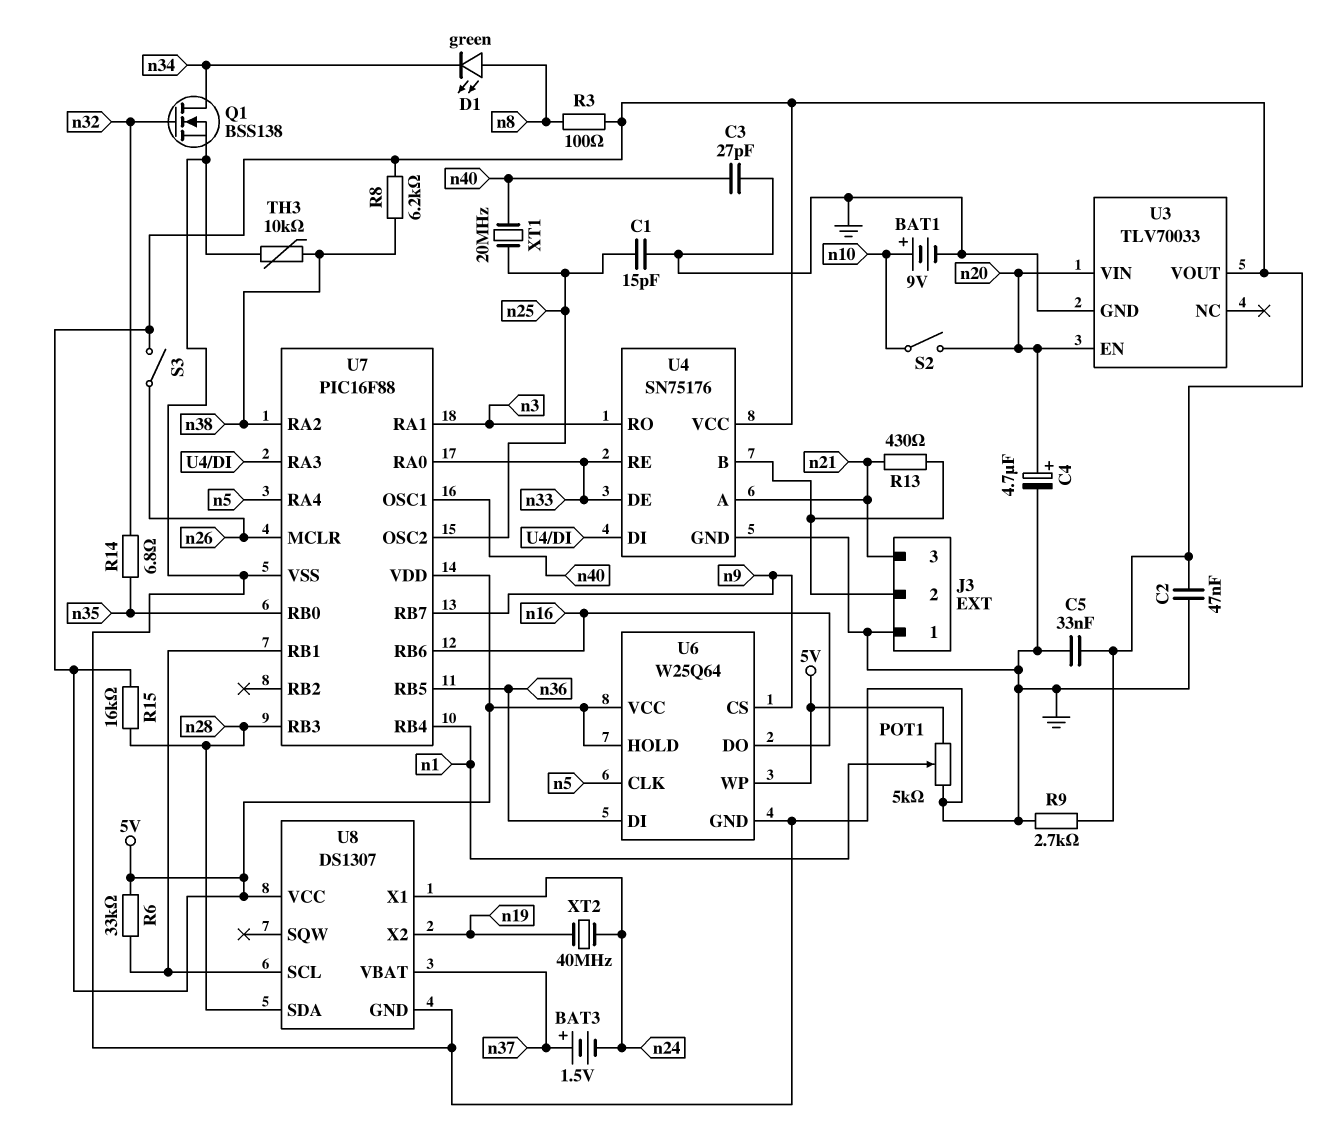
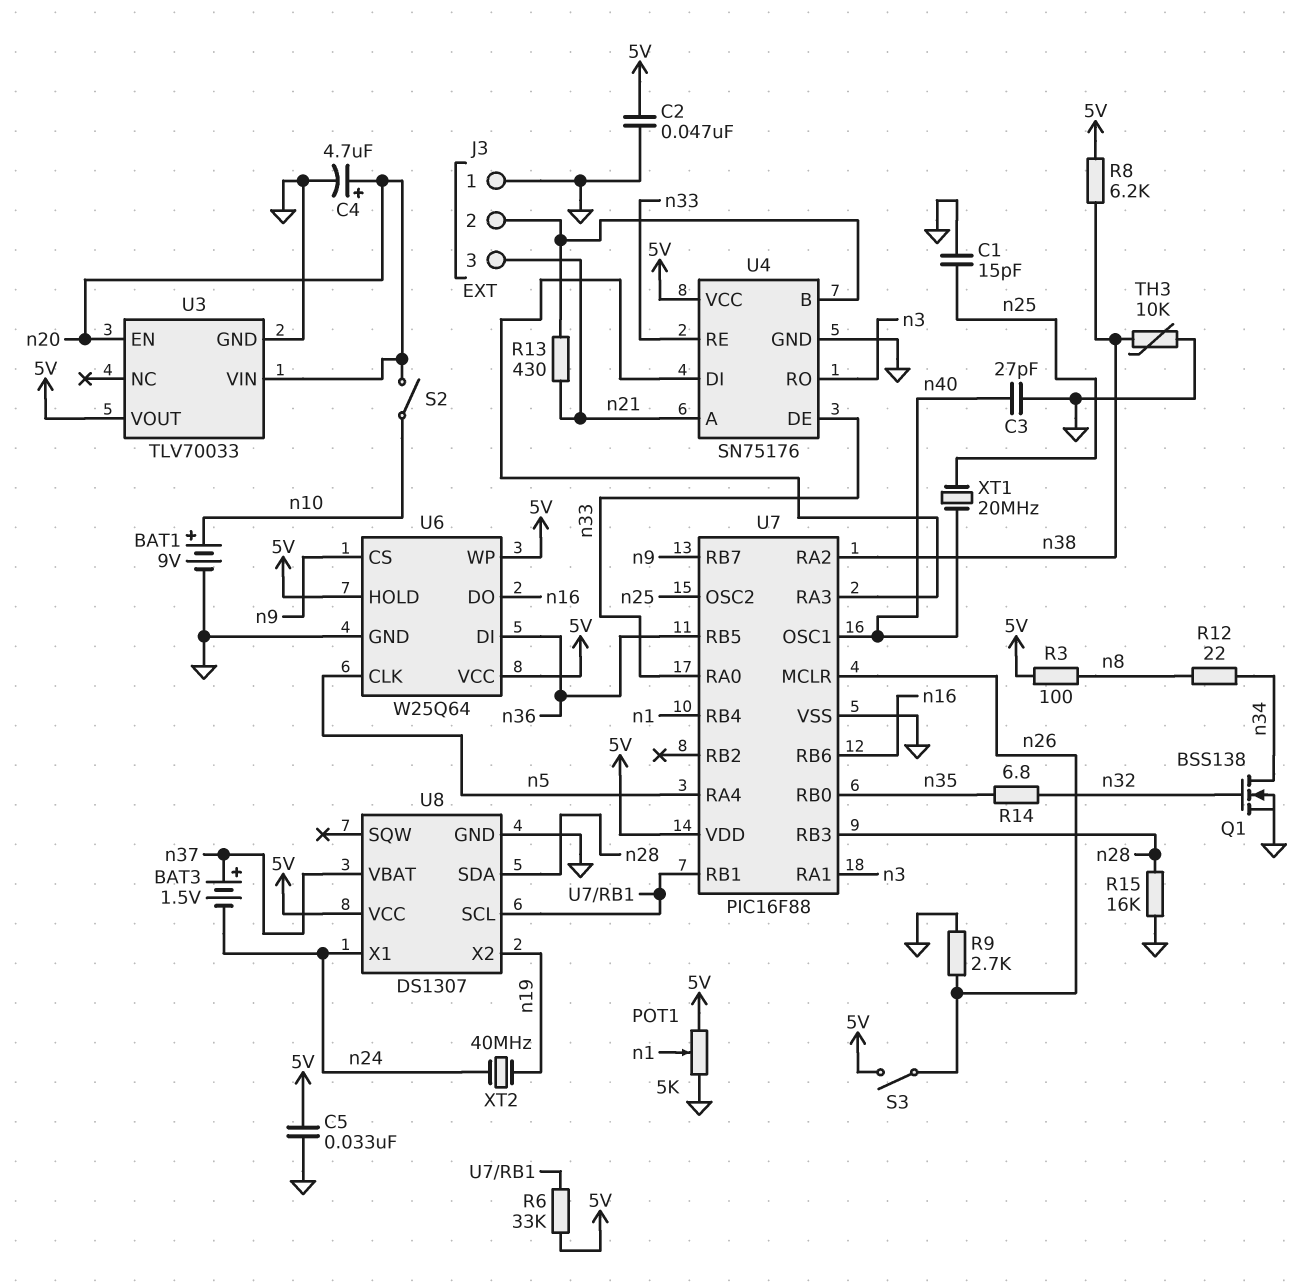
D1: LED green (A n8, K n34) -> none
R9: 2.7k (5V, GND) -> 2.7k (GND, n26)
R12: none -> 22 (n8, n34)
R15: 16k (5V, n28) -> 16k (GND, n28)

